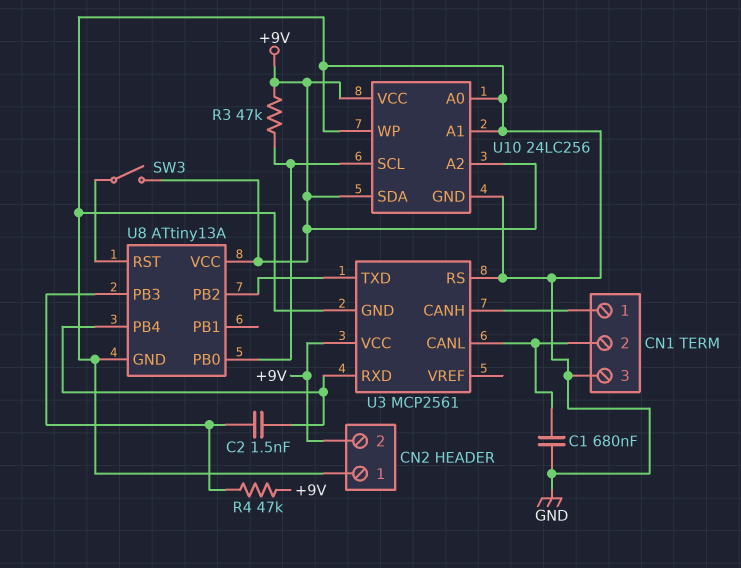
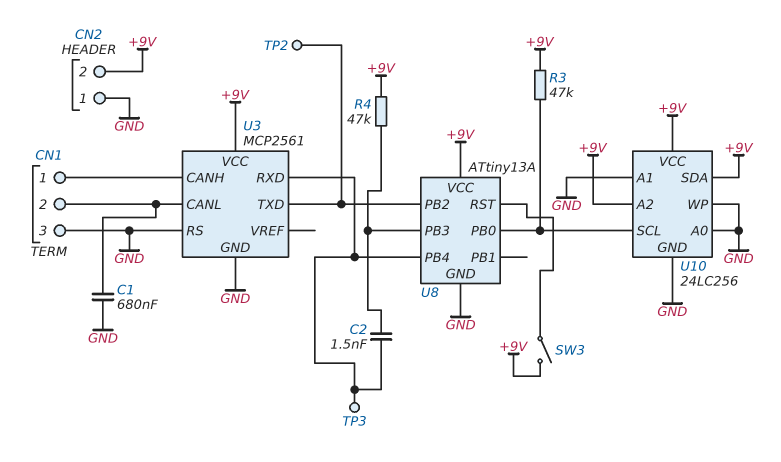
TP2: none -> test point (U3/TXD)
TP3: none -> test point (U3/RXD)

